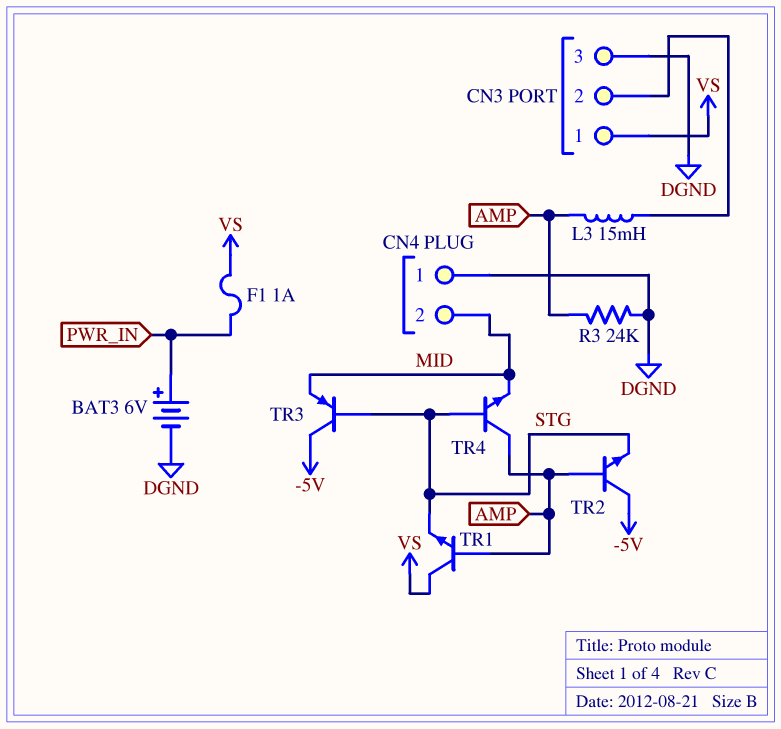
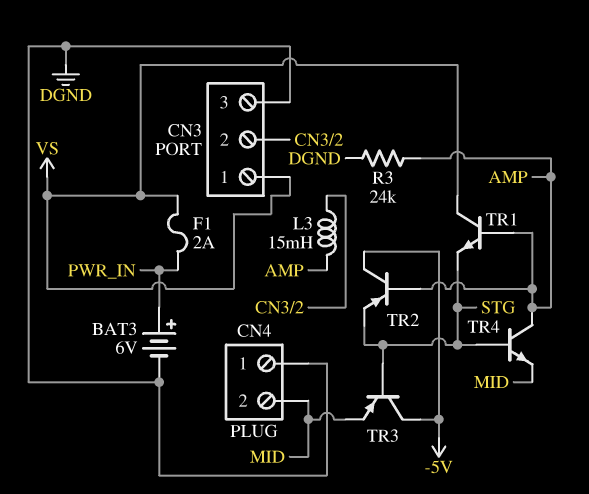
F1: 1A (PWR_IN, VS) -> 2A (PWR_IN, VS)
TR2: NPN (B AMP, C -5V, E STG) -> PNP (B AMP, C -5V, E STG)

